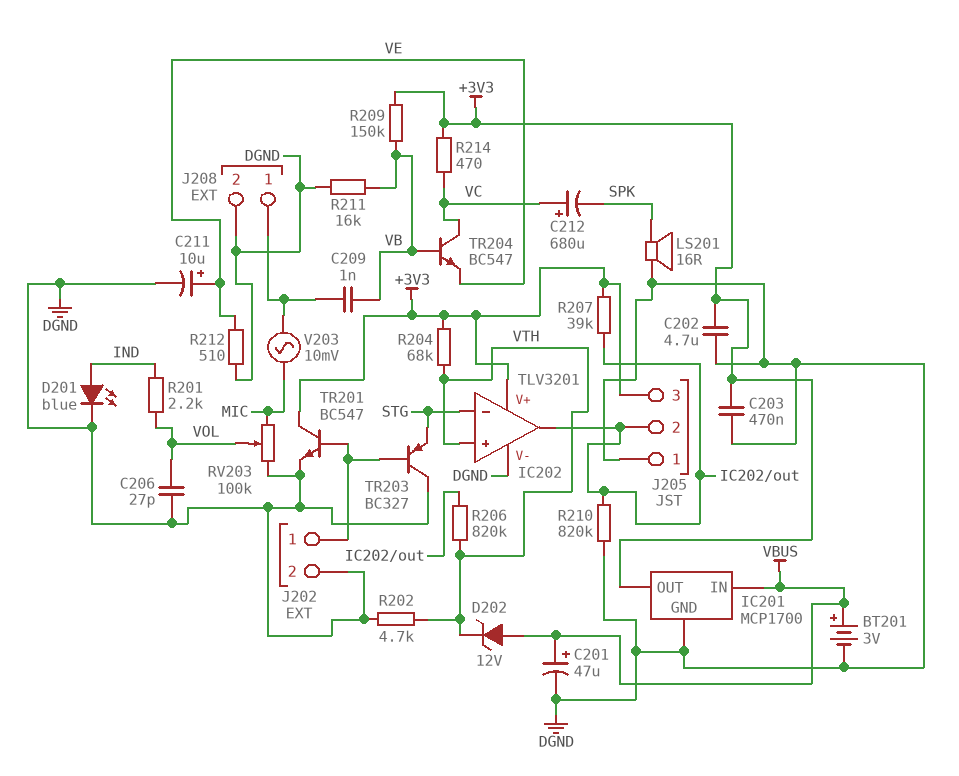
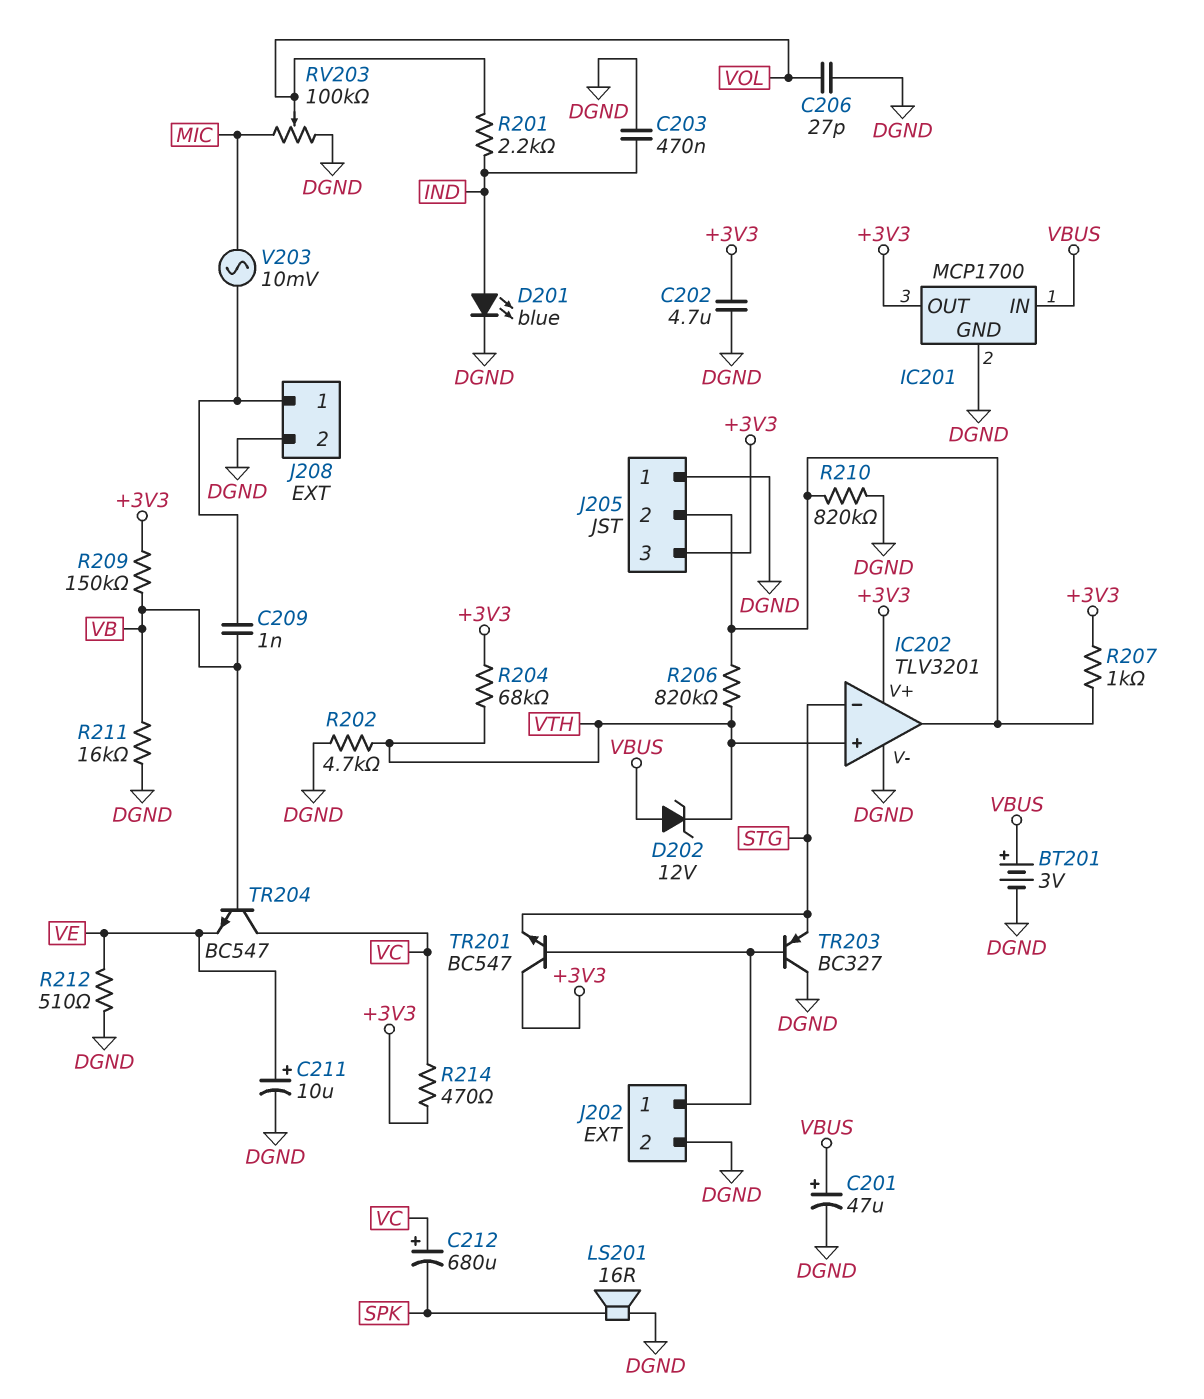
C203: 470nF (+3V3, DGND) -> 470nF (DGND, IND)
R207: 39k (+3V3, IC202/out) -> 1k (+3V3, IC202/out)
TR201: NPN BC547 (B J202/1, C +3V3, E DGND) -> NPN BC547 (B J202/1, C +3V3, E STG)

